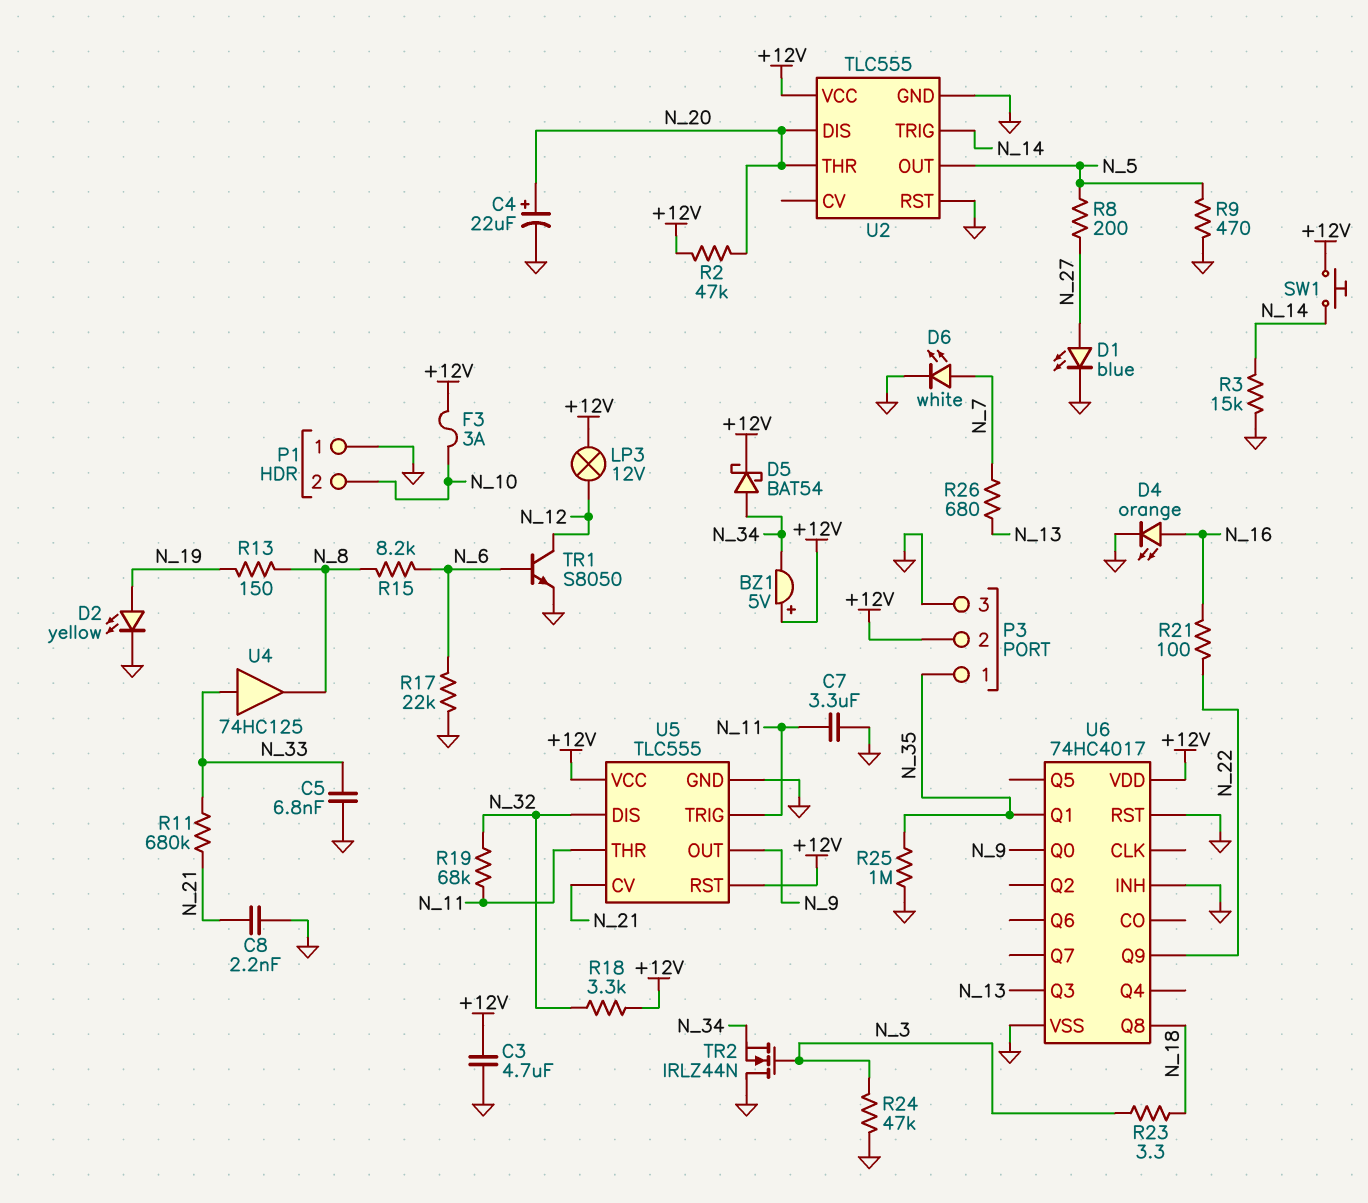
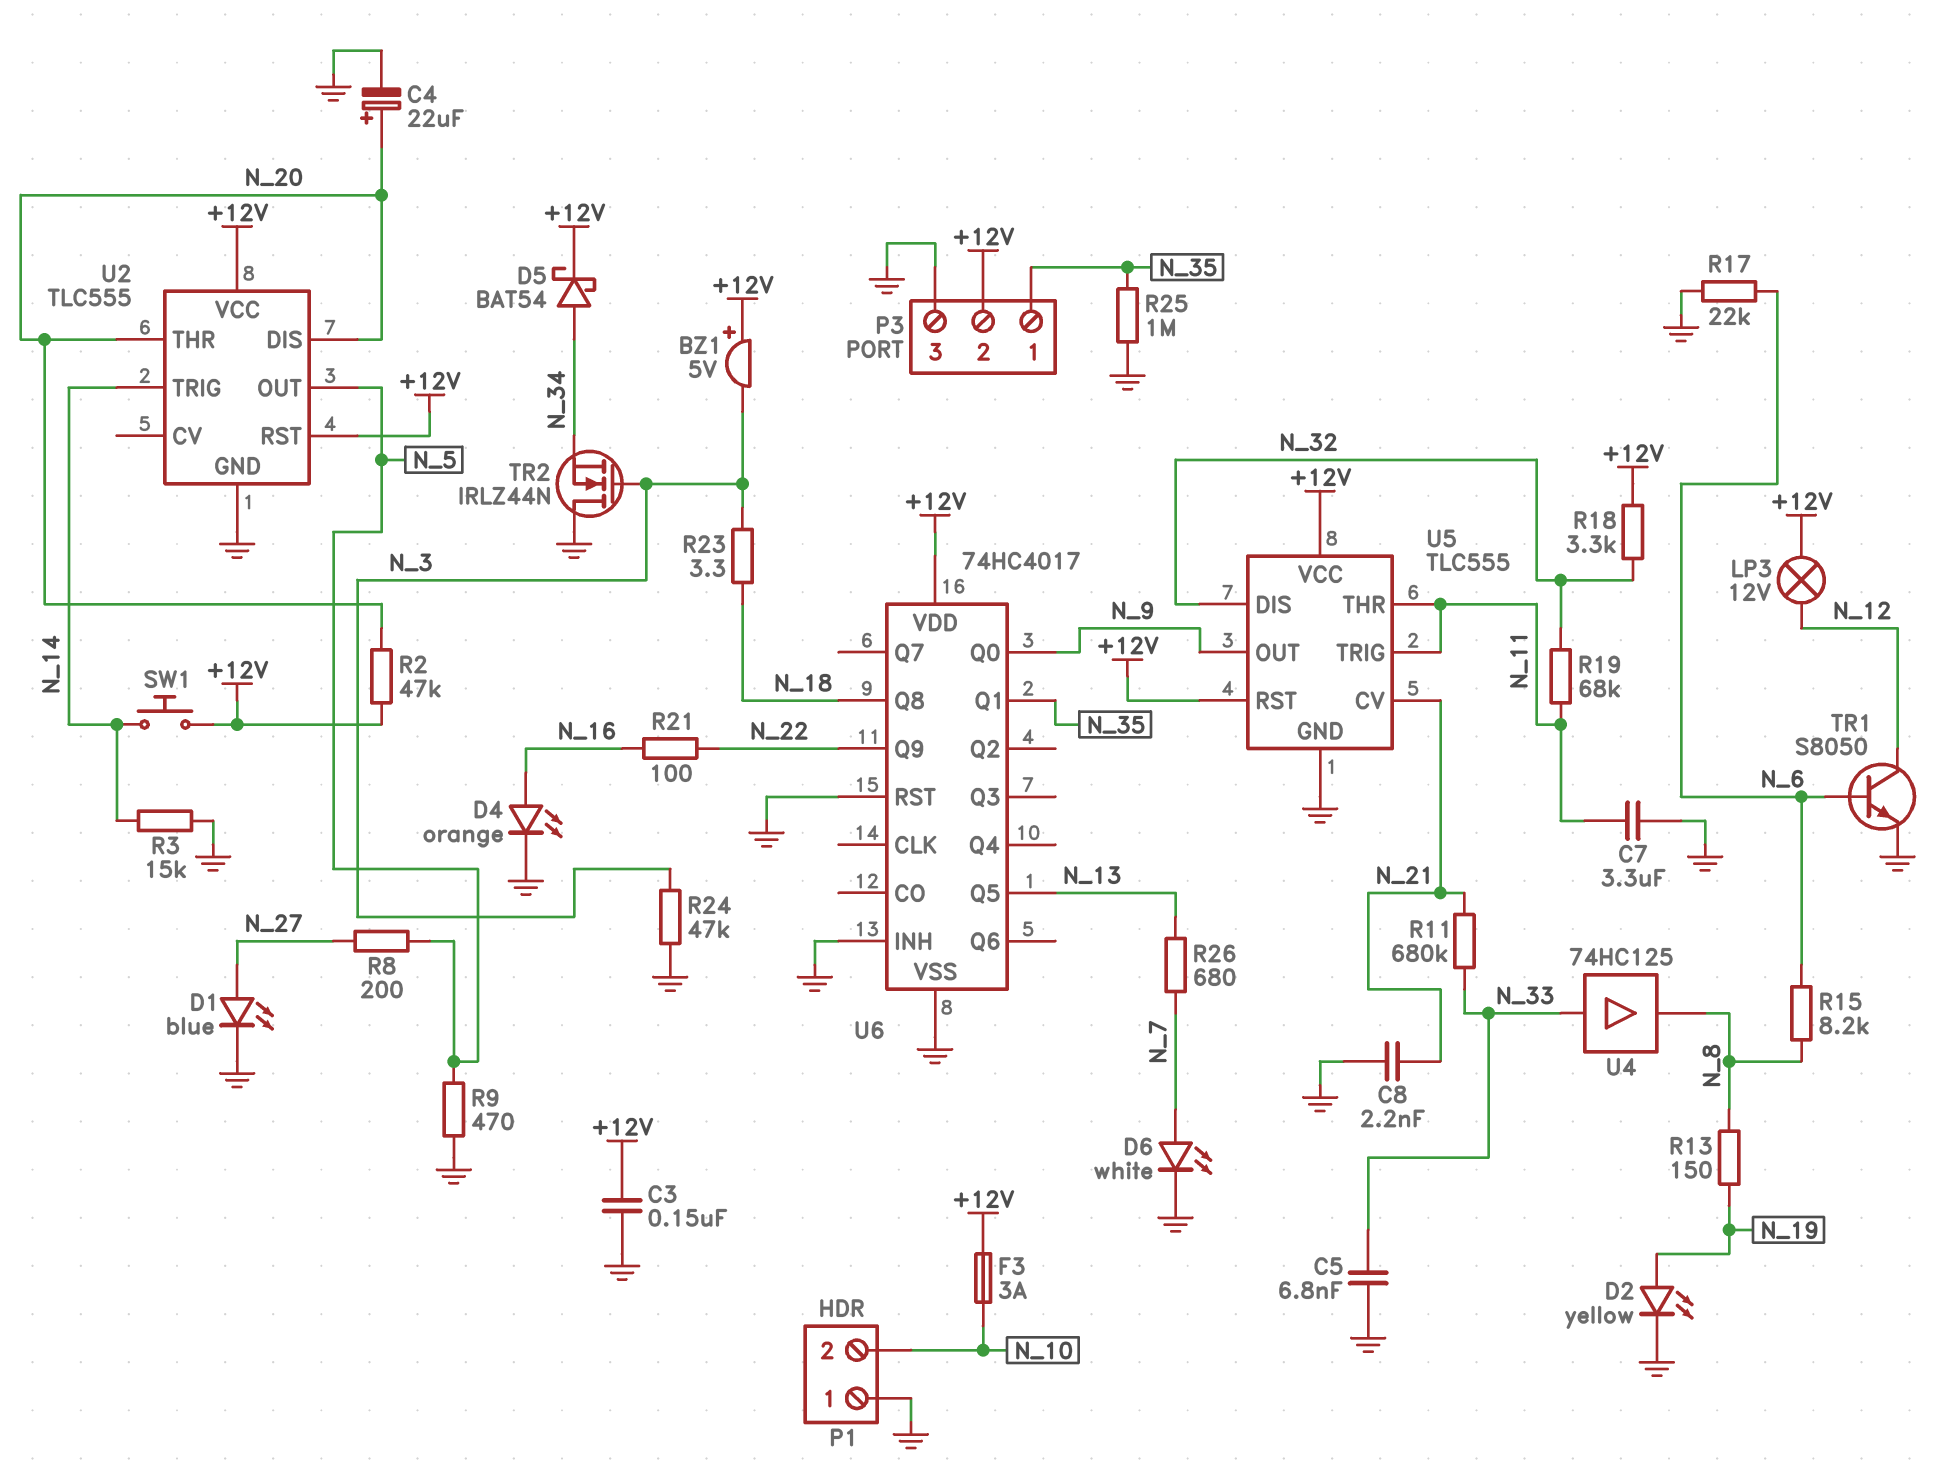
BZ1: buzzer 5V (plus +12V, minus N_34) -> buzzer 5V (plus +12V, minus N_3)
C3: 4.7uF (+12V, GND) -> 150nF (+12V, GND)
U2 pin RST: GND -> +12V
U6 pin Q3: N_13 -> none
U6 pin Q5: none -> N_13

